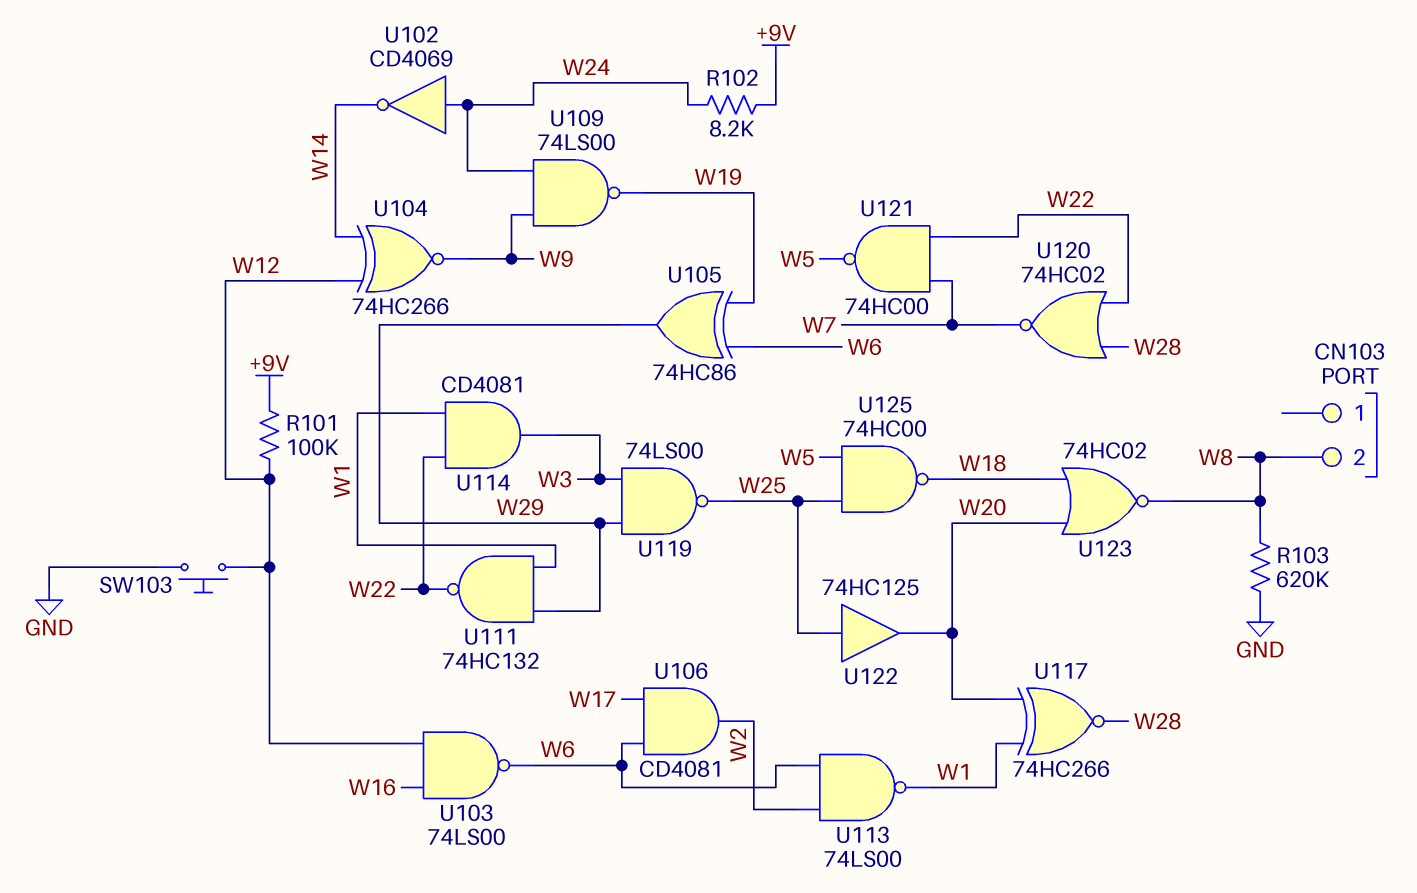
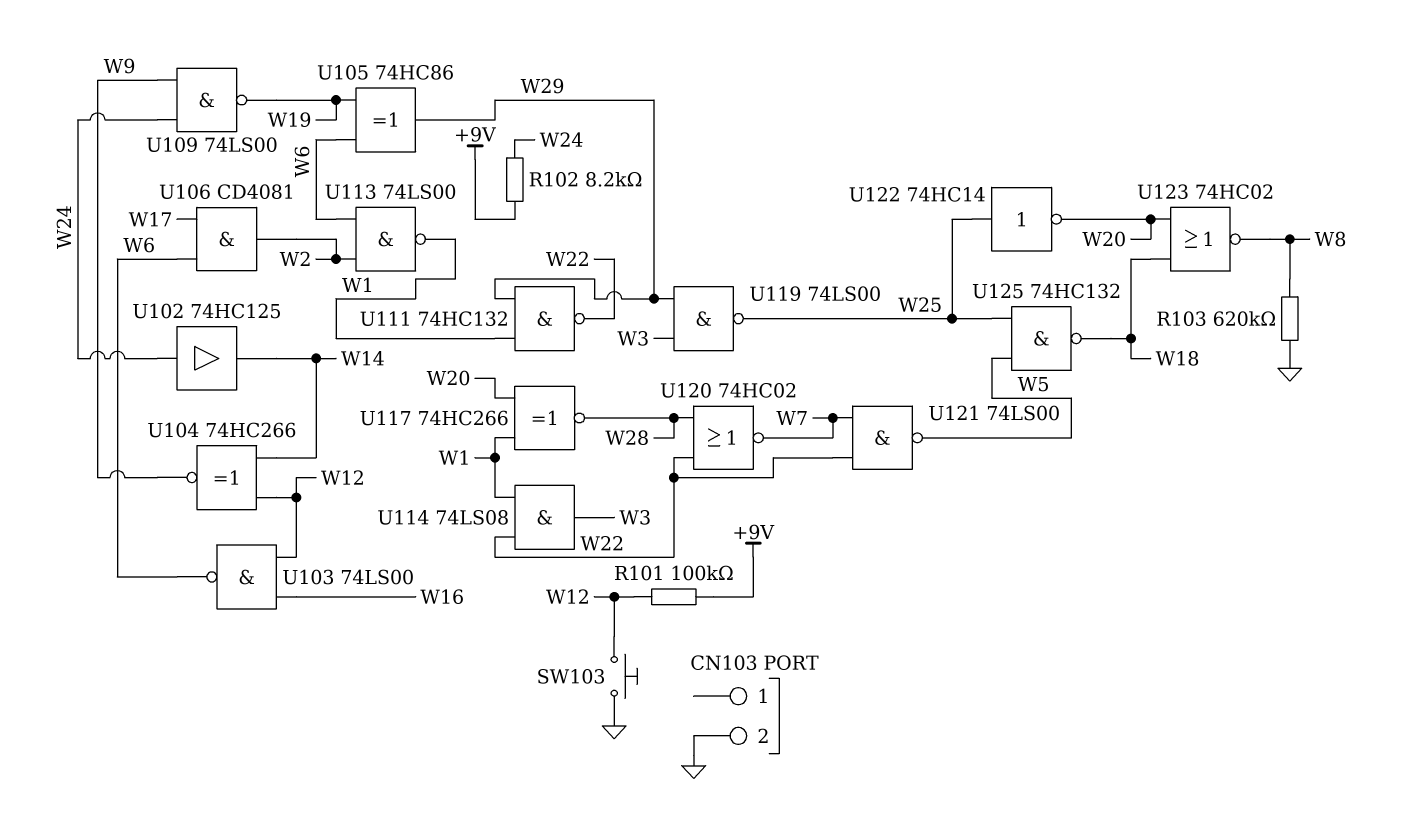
CN103 pin 2: W8 -> GND
U102: NOT CD4069 (in W24, out W14) -> buffer 74HC125 (in W24, out W14)
U114: AND CD4081 (in W1, in W22, out W3) -> AND 74LS08 (in W1, in W22, out W3)
U121: NAND 74HC00 (in W7, in W22, out W5) -> NAND 74LS00 (in W7, in W22, out W5)
U122: buffer 74HC125 (in W25, out W20) -> NOT 74HC14 (in W25, out W20)
U125: NAND 74HC00 (in W5, in W25, out W18) -> NAND 74HC132 (in W5, in W25, out W18)

